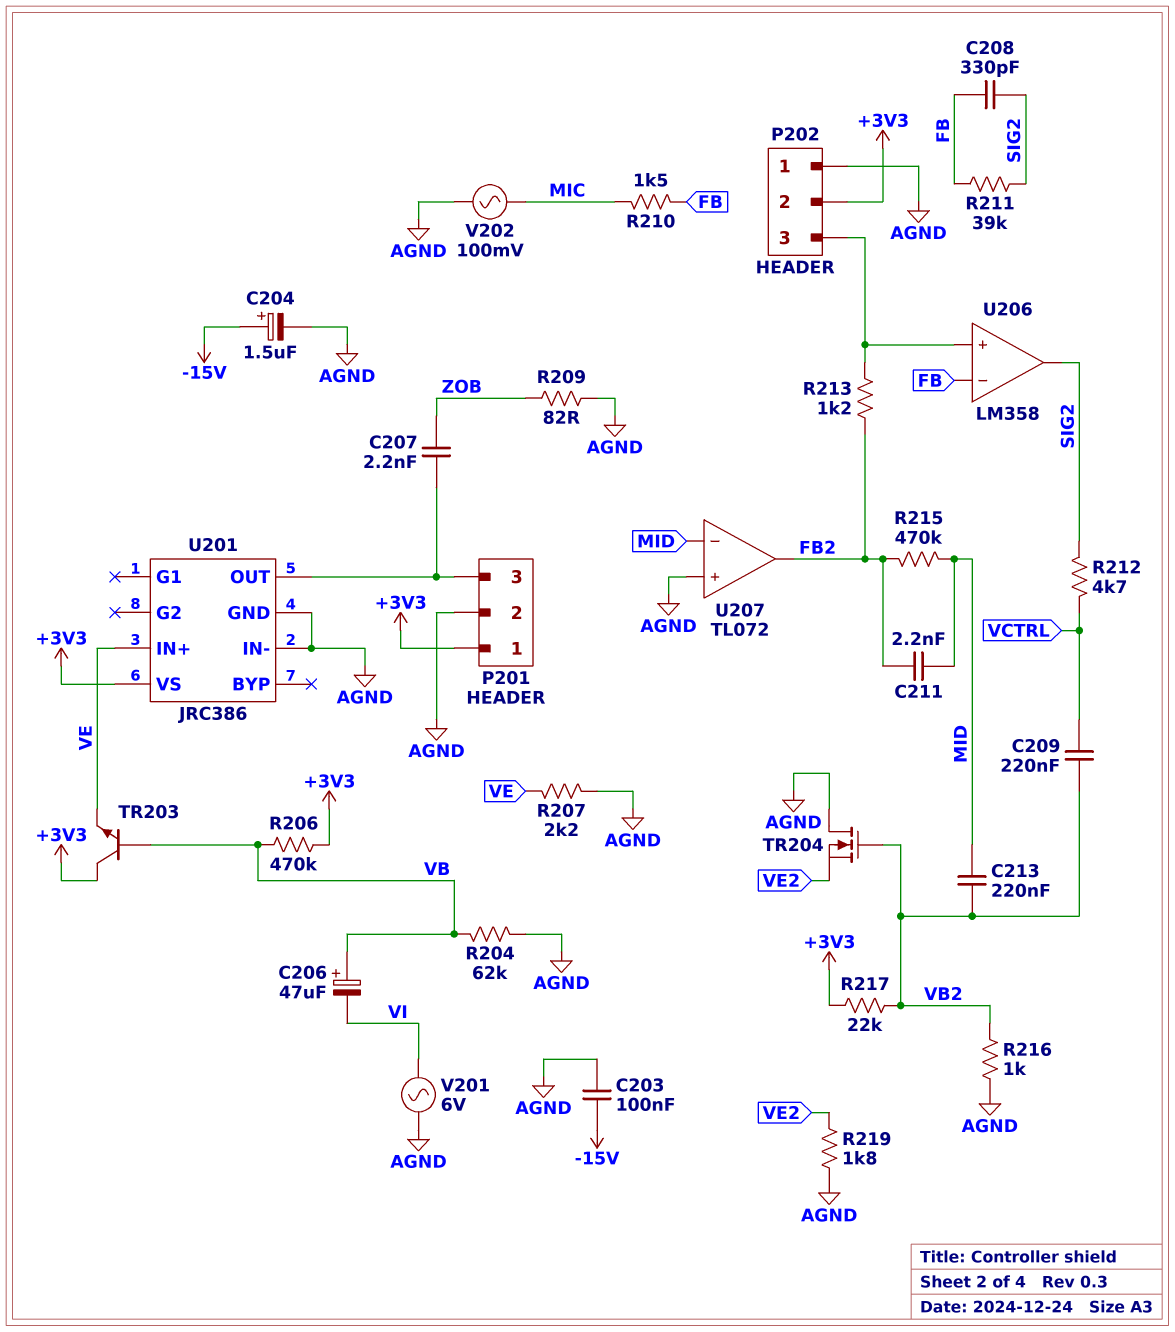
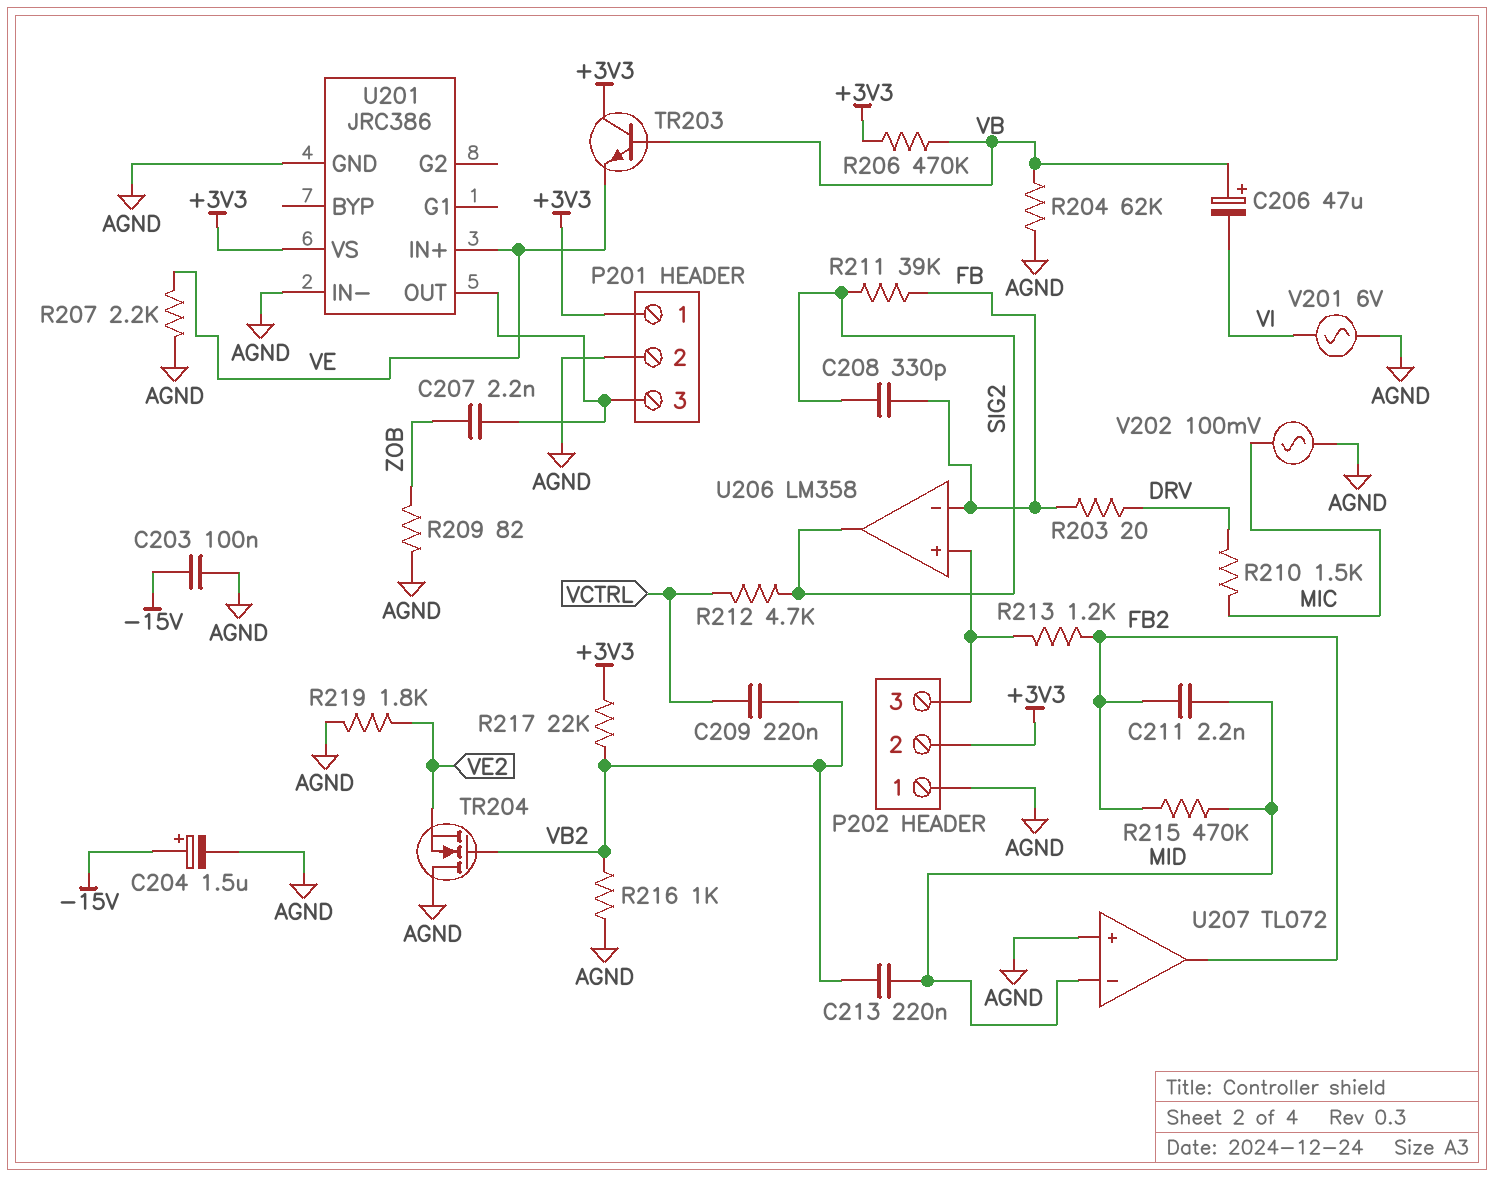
R203: none -> 20 (DRV, FB)
R210: 1.5k (FB, MIC) -> 1.5k (DRV, MIC)

